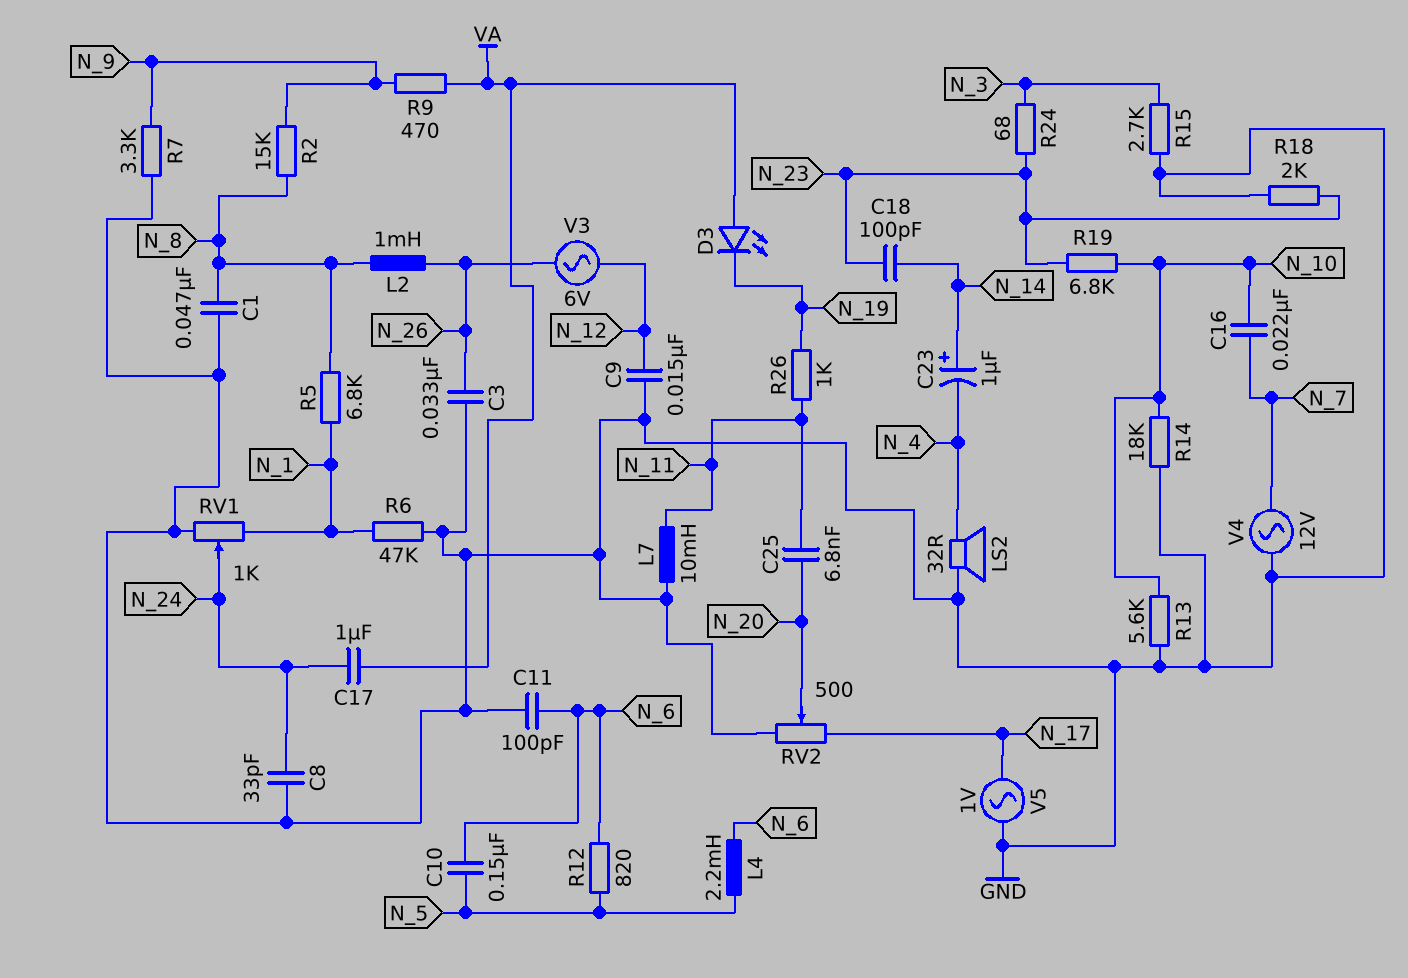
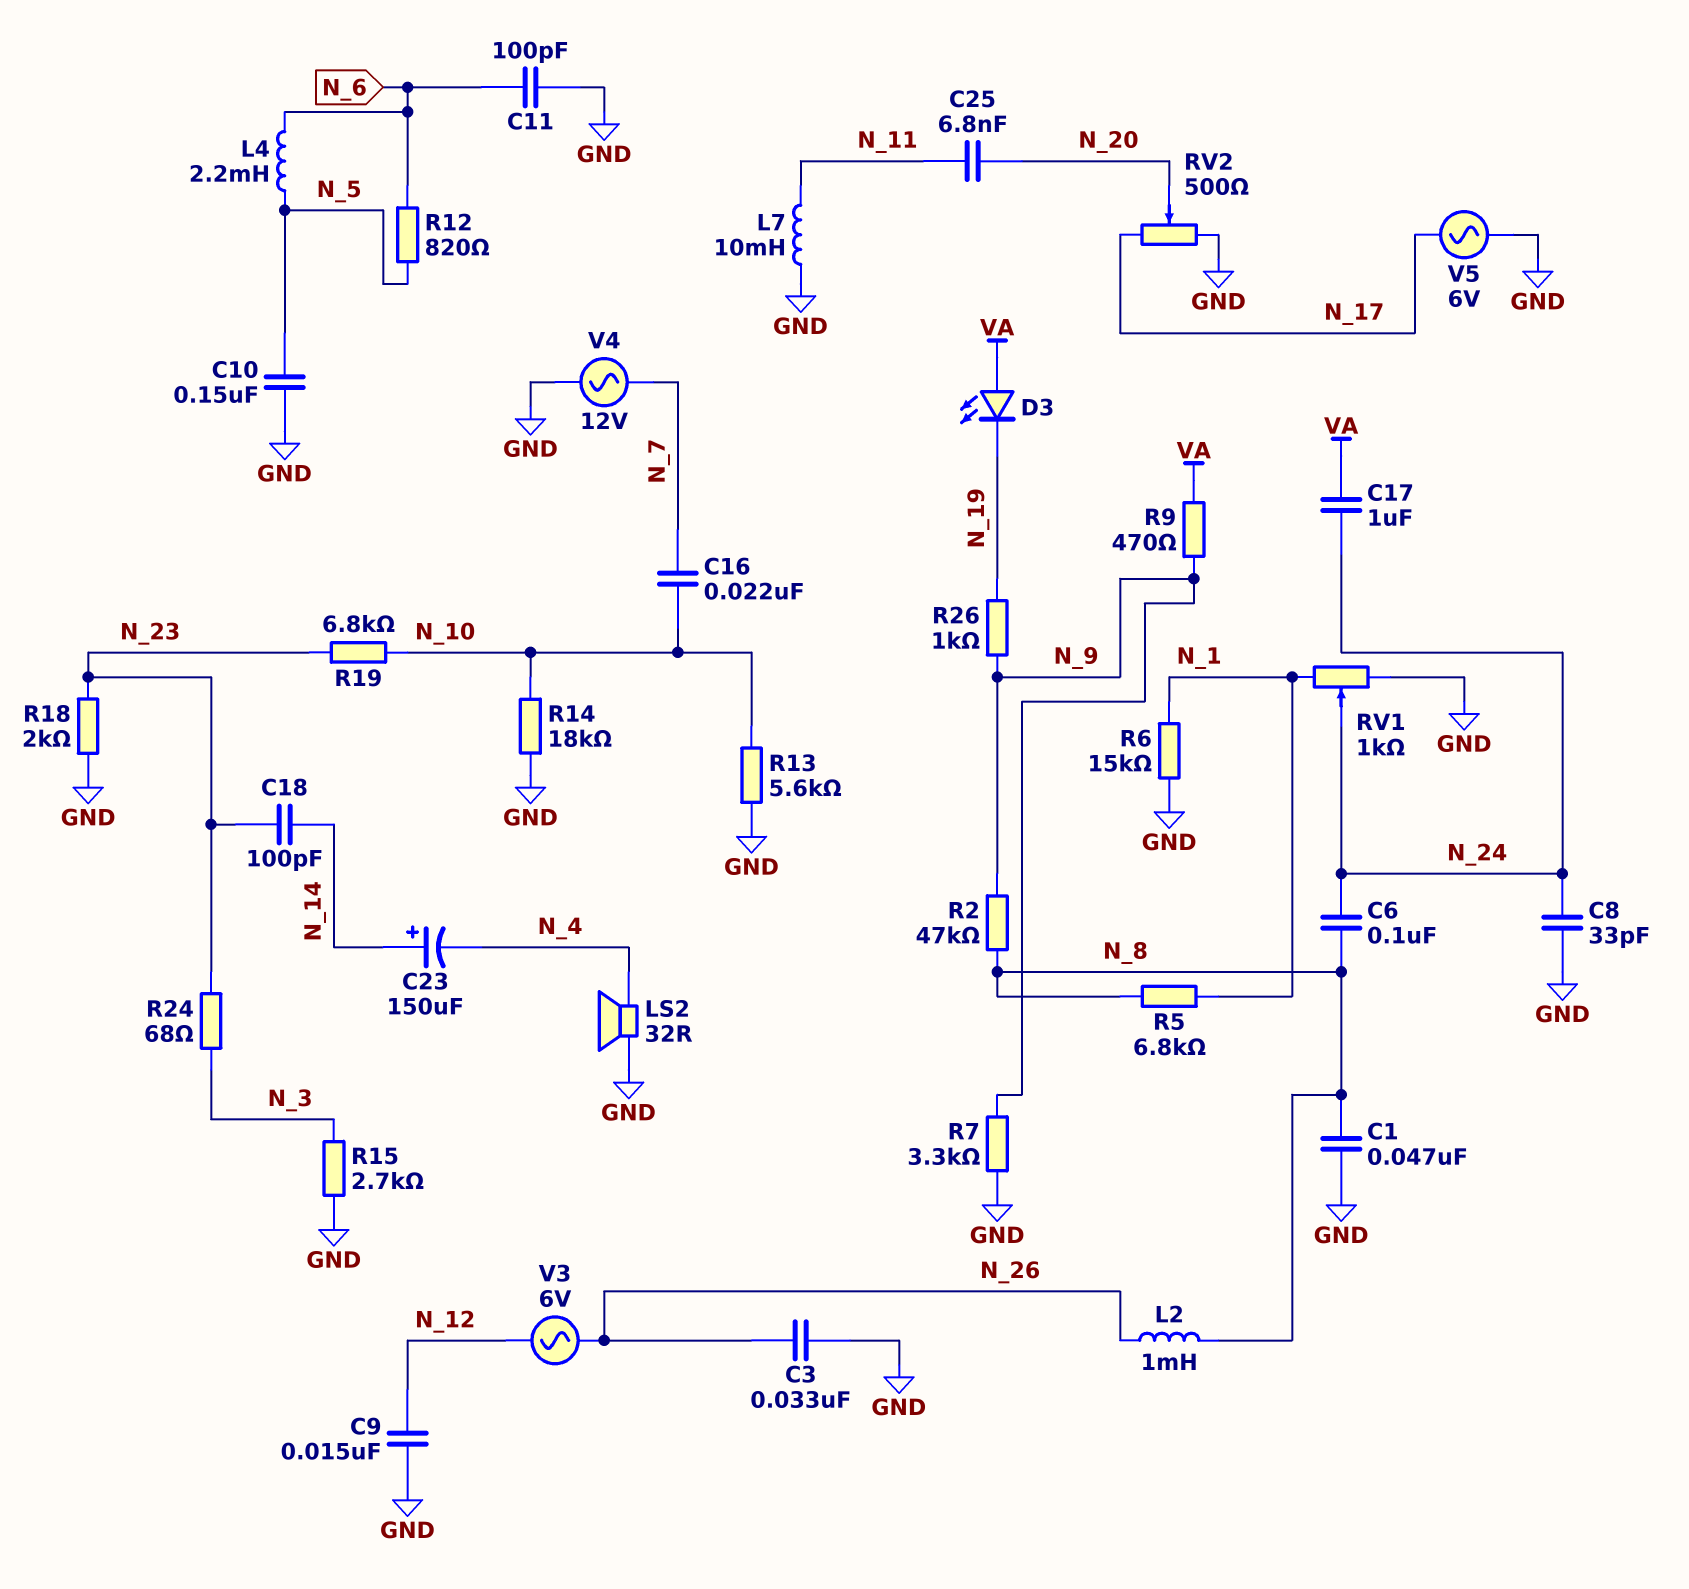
C6: none -> 100nF (N_8, N_24)
C10: 150nF (N_5, N_6) -> 150nF (GND, N_5)
C23: 1uF (plus N_14, minus N_4) -> 150uF (plus N_14, minus N_4)
R2: 15k (N_8, N_9) -> 47k (N_8, N_9)
R6: 47k (GND, N_1) -> 15k (GND, N_1)
R26: 1k (N_11, N_19) -> 1k (N_9, N_19)
V5: AC 1V (GND, N_17) -> AC 6V (GND, N_17)

